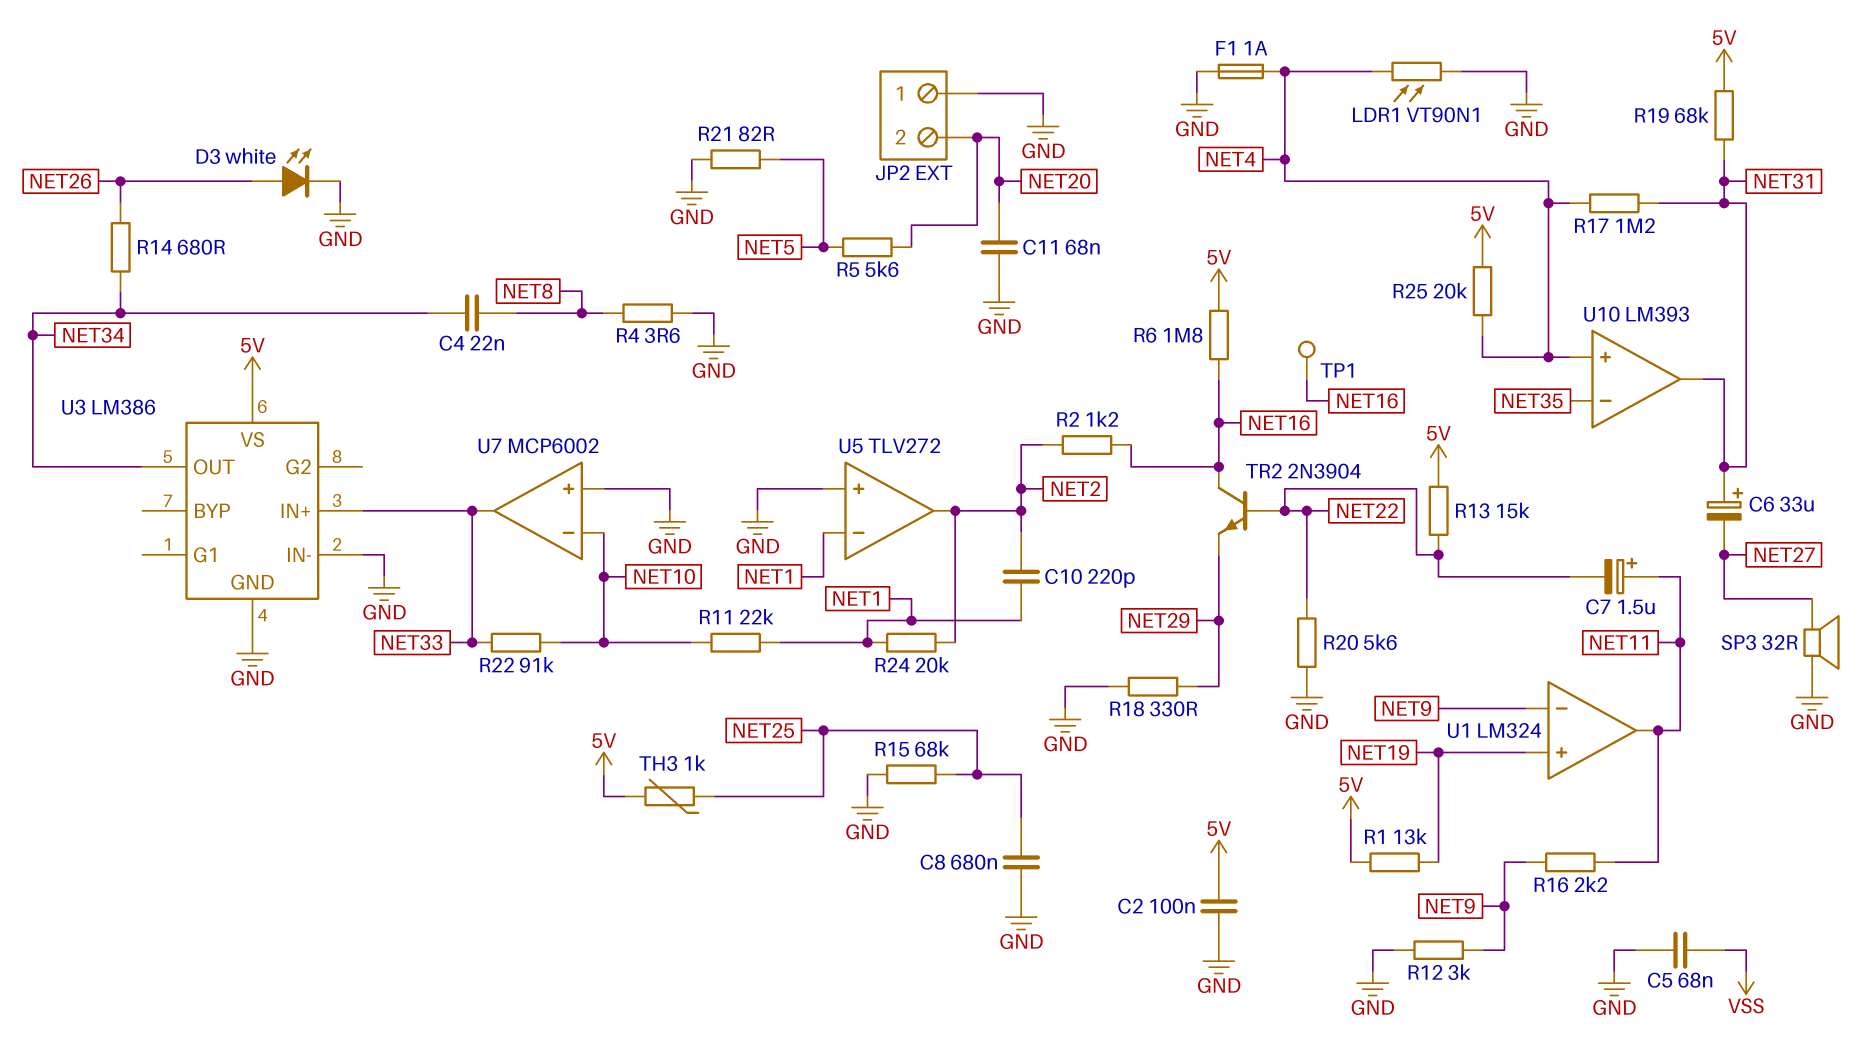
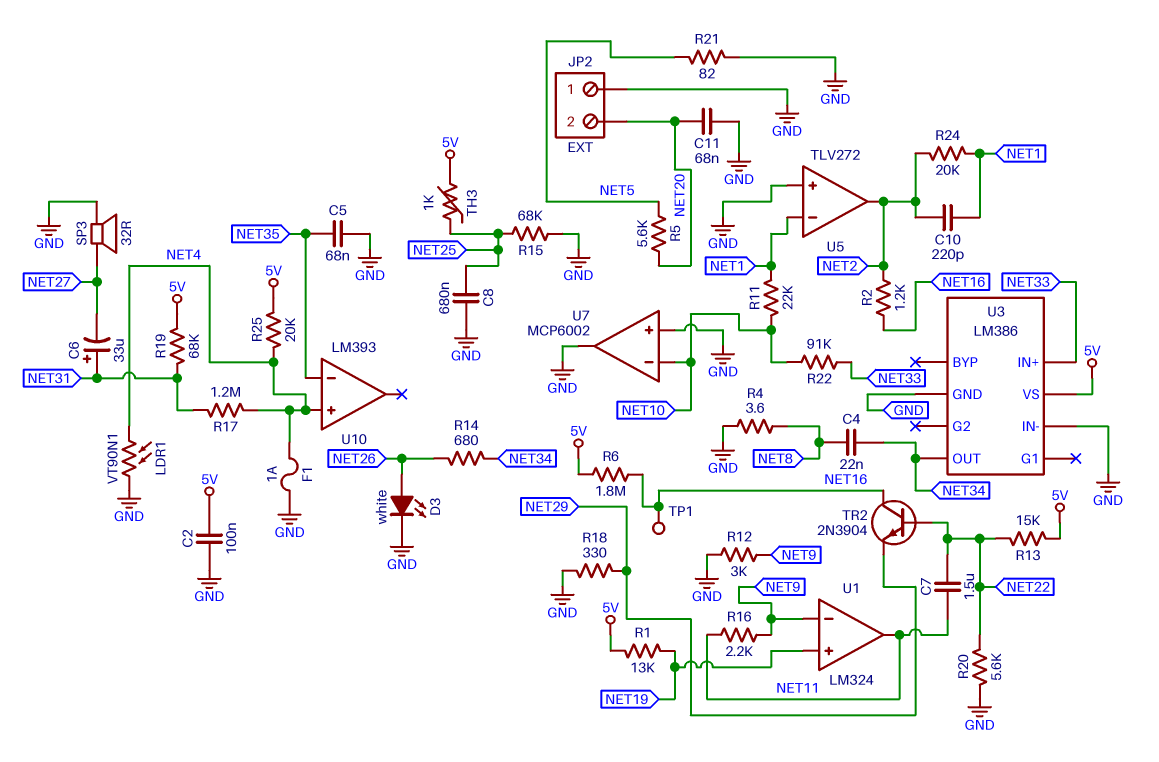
C5: 68nF (GND, VSS) -> 68nF (GND, NET35)
C7: 1.5uF (plus NET11, minus NET22) -> 1.5uF (NET11, NET22)
U7 pin out: NET33 -> GND
U10 pin out: NET31 -> none

